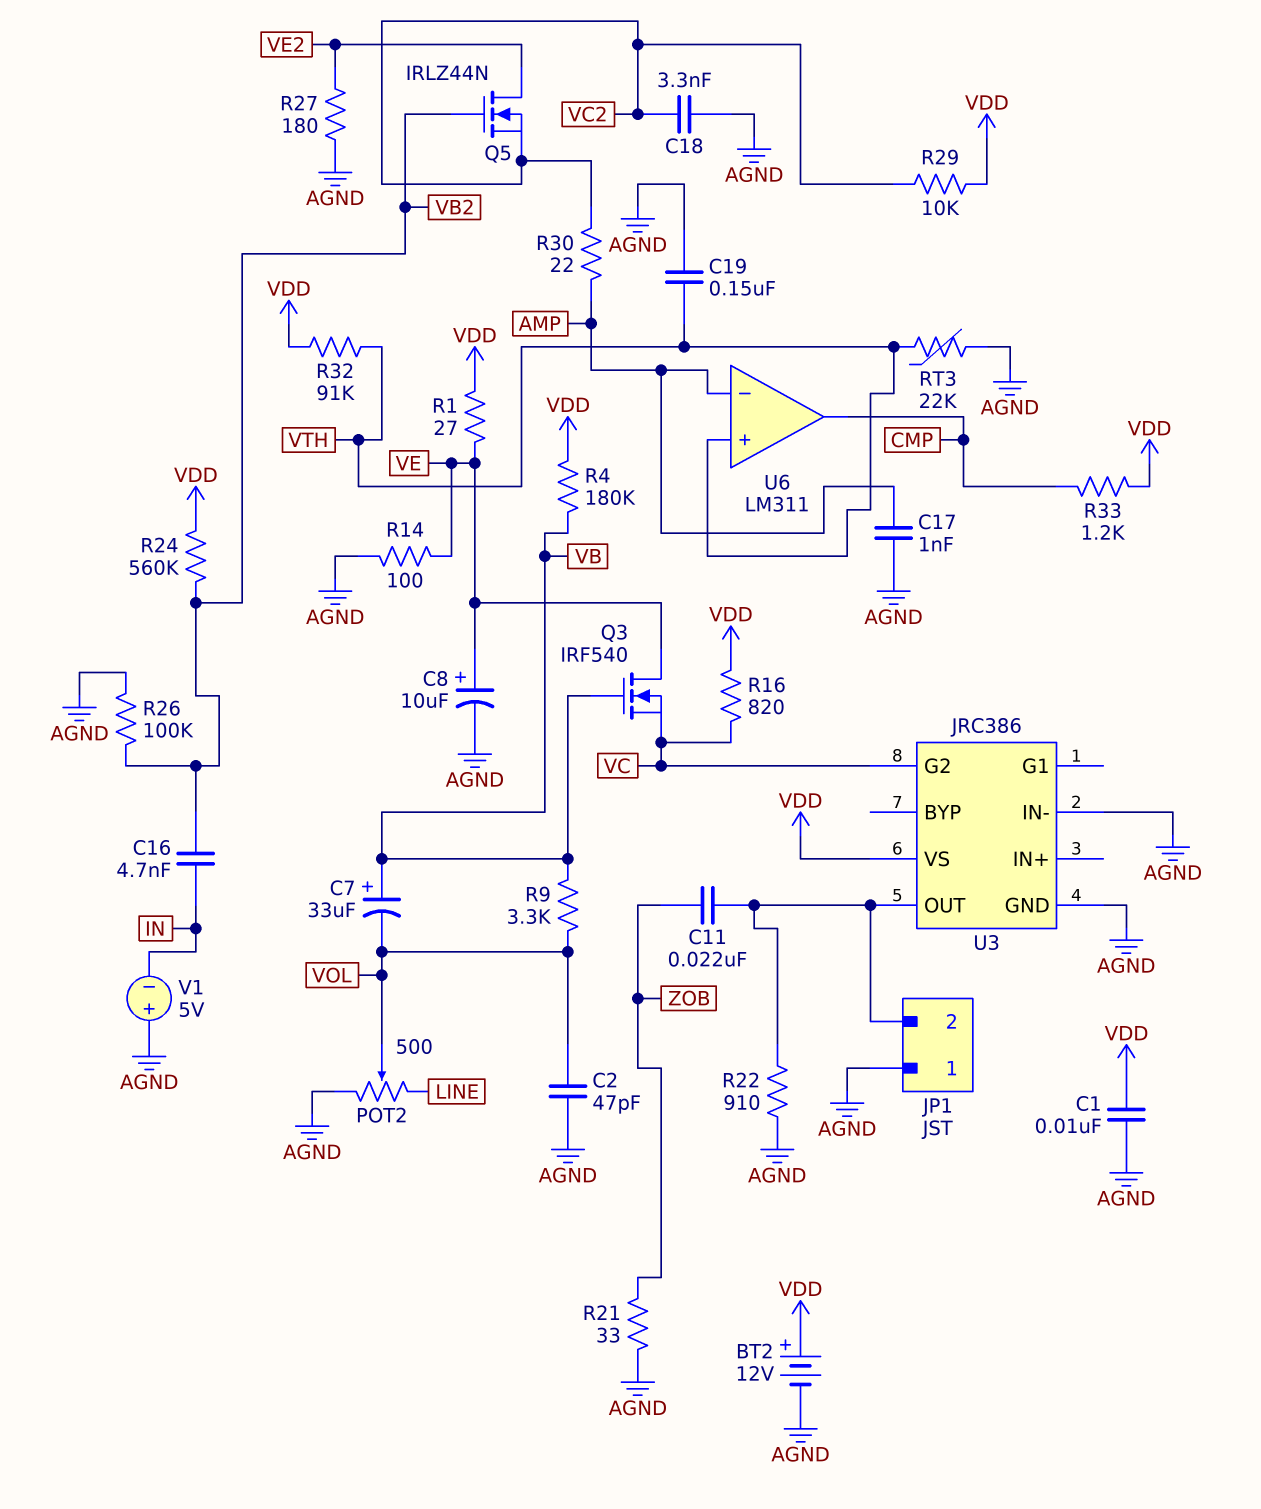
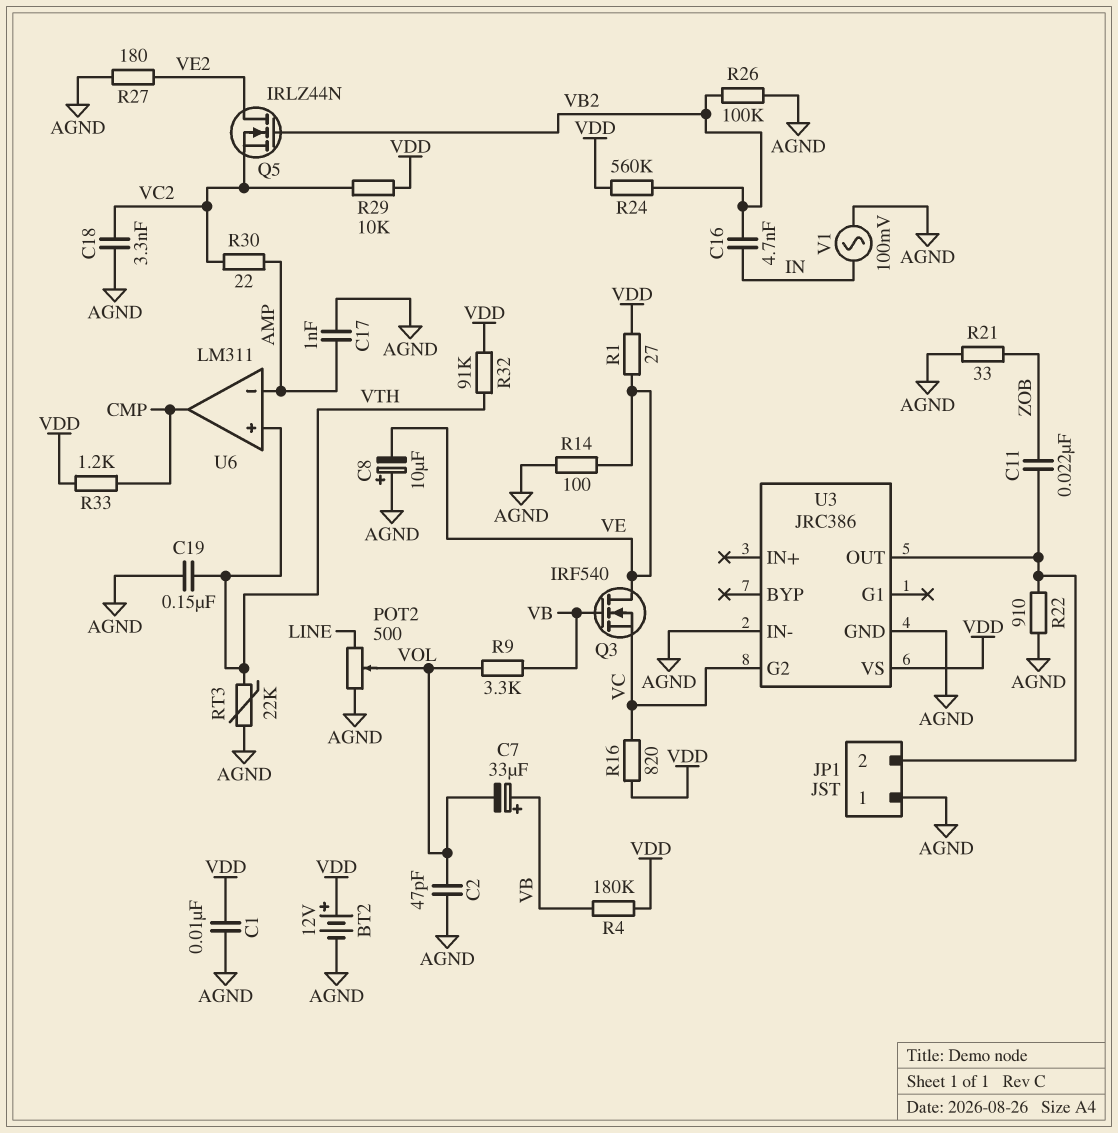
C8: 10uF (plus VE, minus AGND) -> 10uF (plus AGND, minus VE)
V1: 5V (plus AGND, minus IN) -> AC 100mV (AGND, IN)

